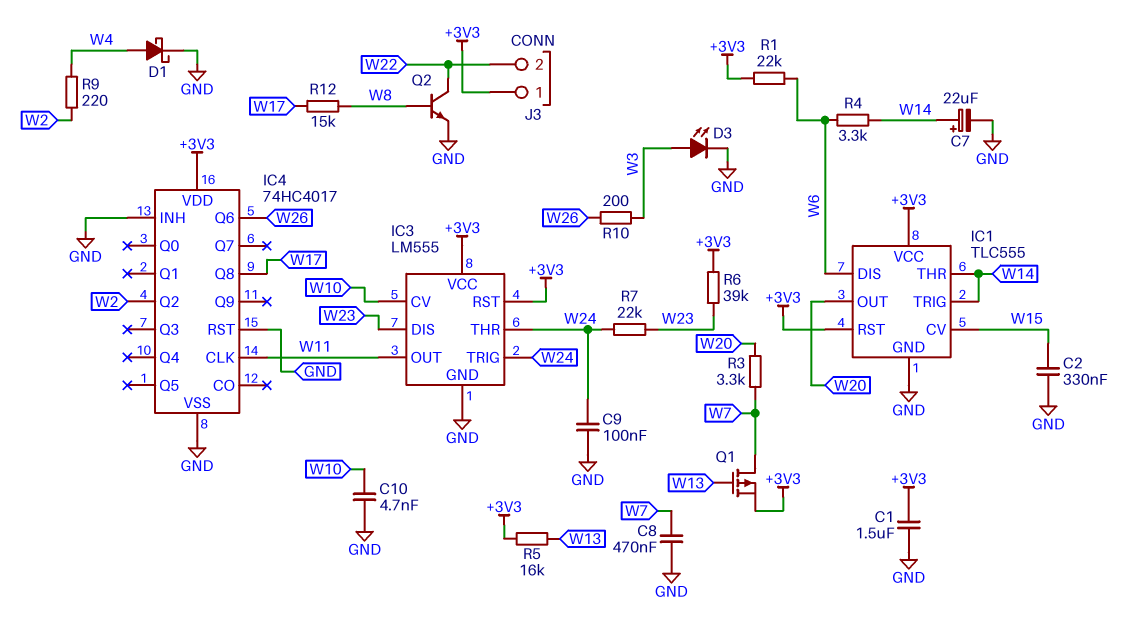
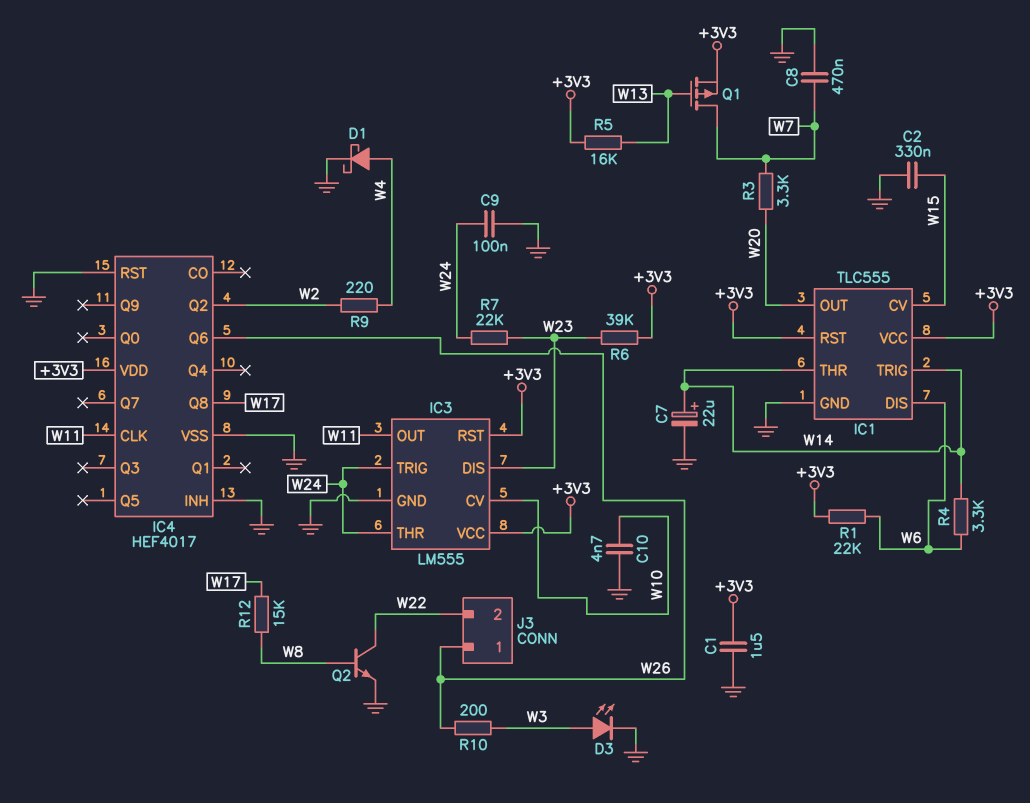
IC4: 74HC4017 -> HEF4017
J3 pin 1: +3V3 -> W26

